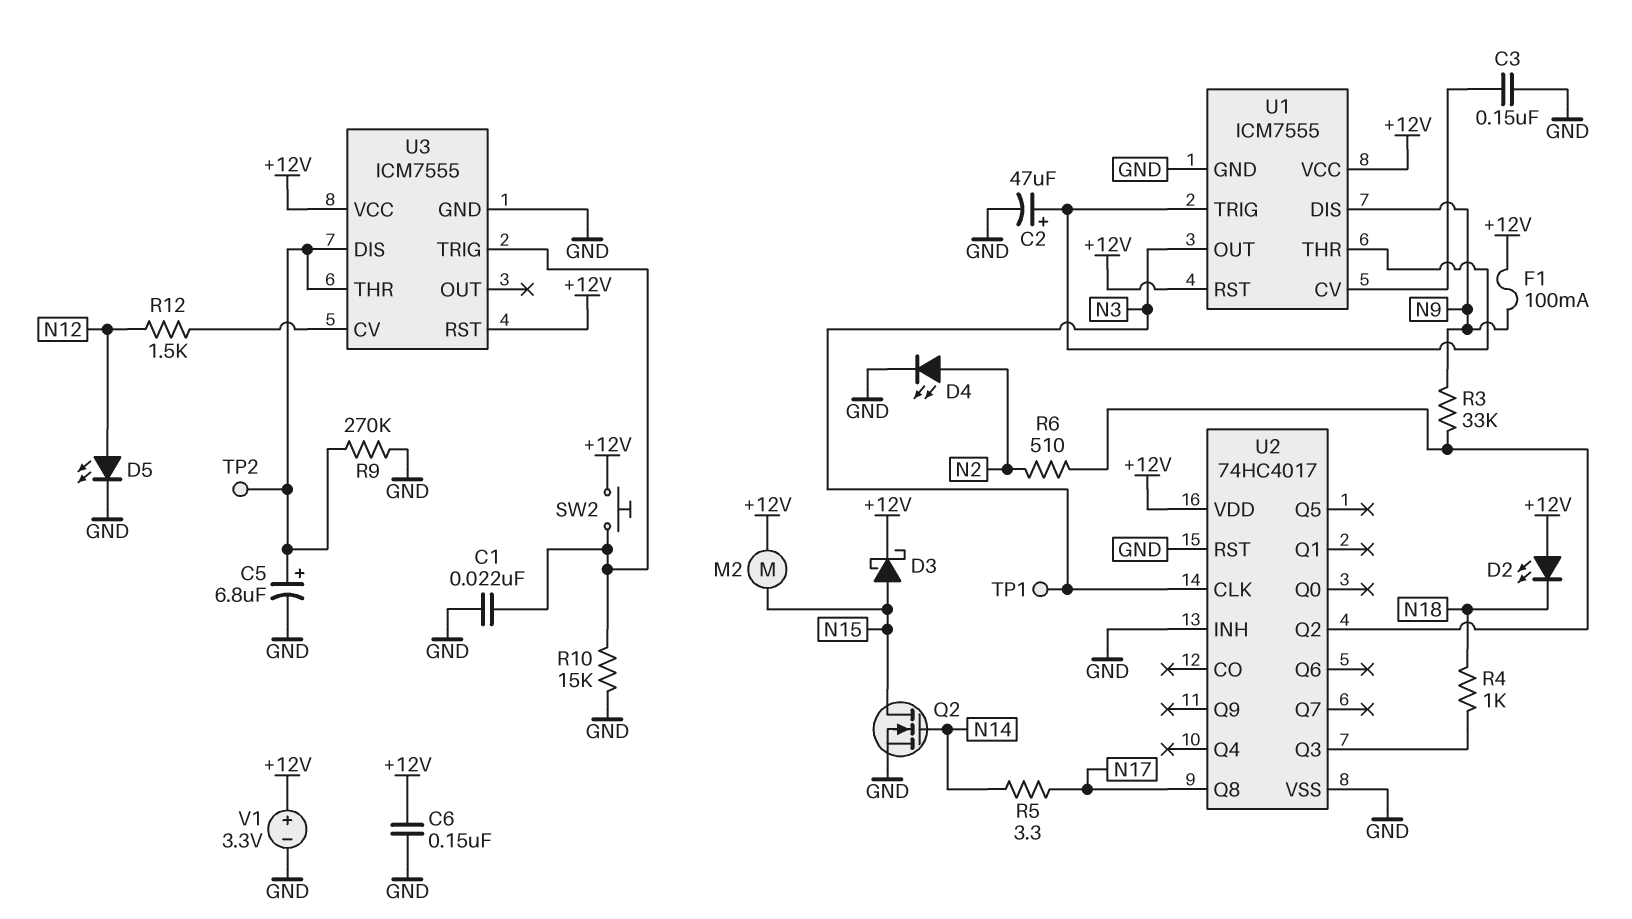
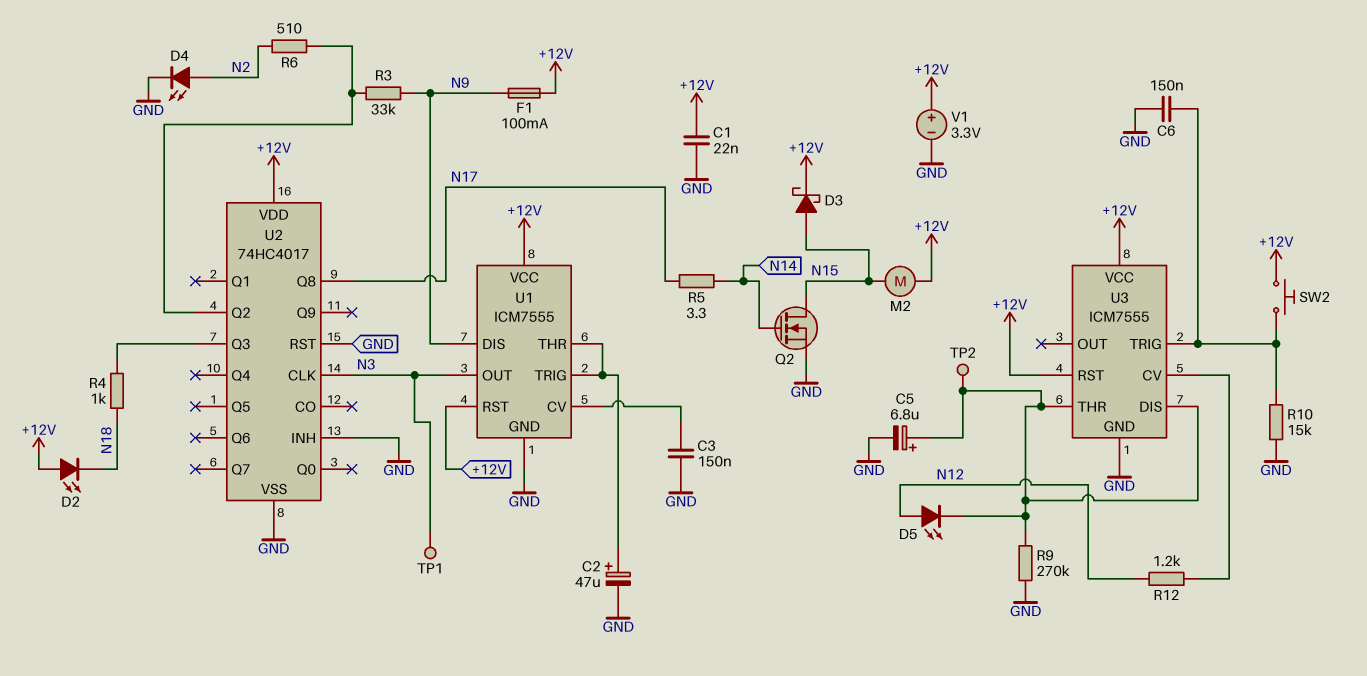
C1: 22nF (GND, U3/TRIG) -> 22nF (+12V, GND)
C6: 150nF (+12V, GND) -> 150nF (GND, U3/TRIG)
D5: LED (A N12, K GND) -> LED (A N12, K U3/DIS)
R12: 1.5k (N12, U3/CV) -> 1.2k (N12, U3/CV)

